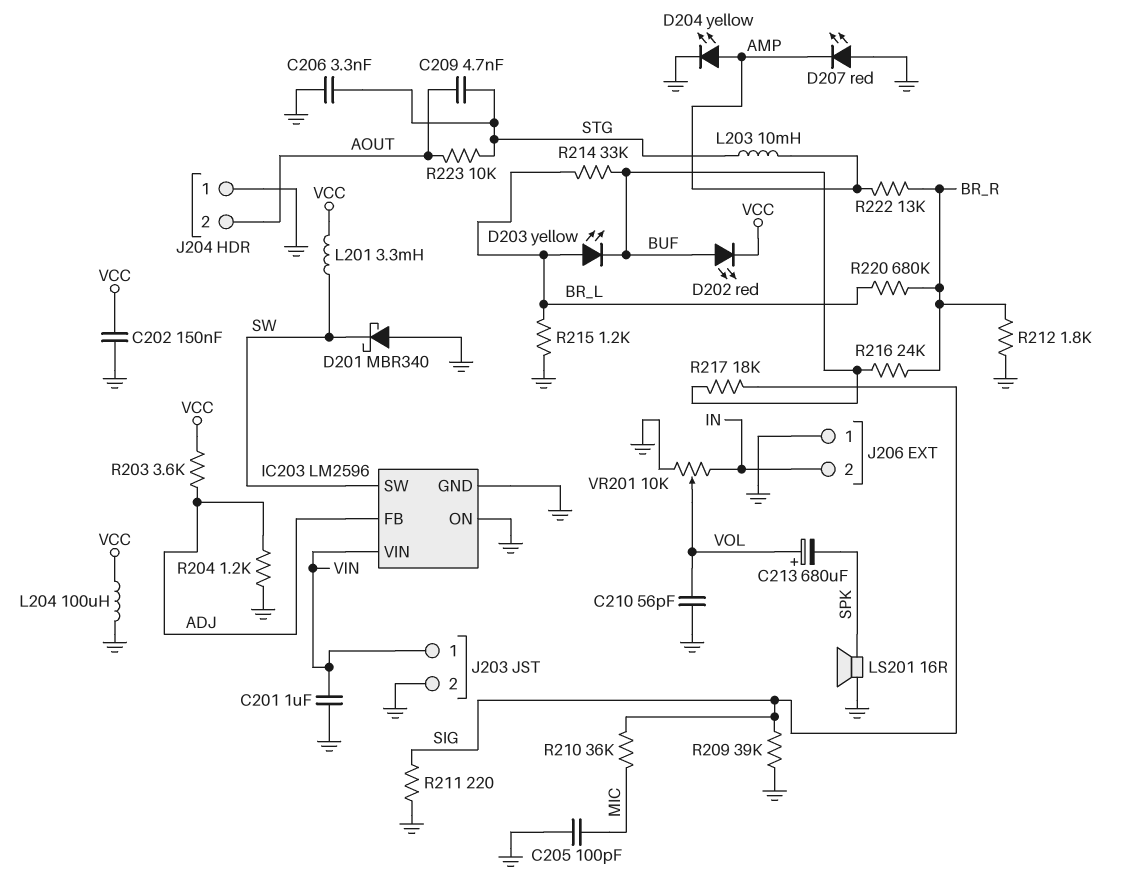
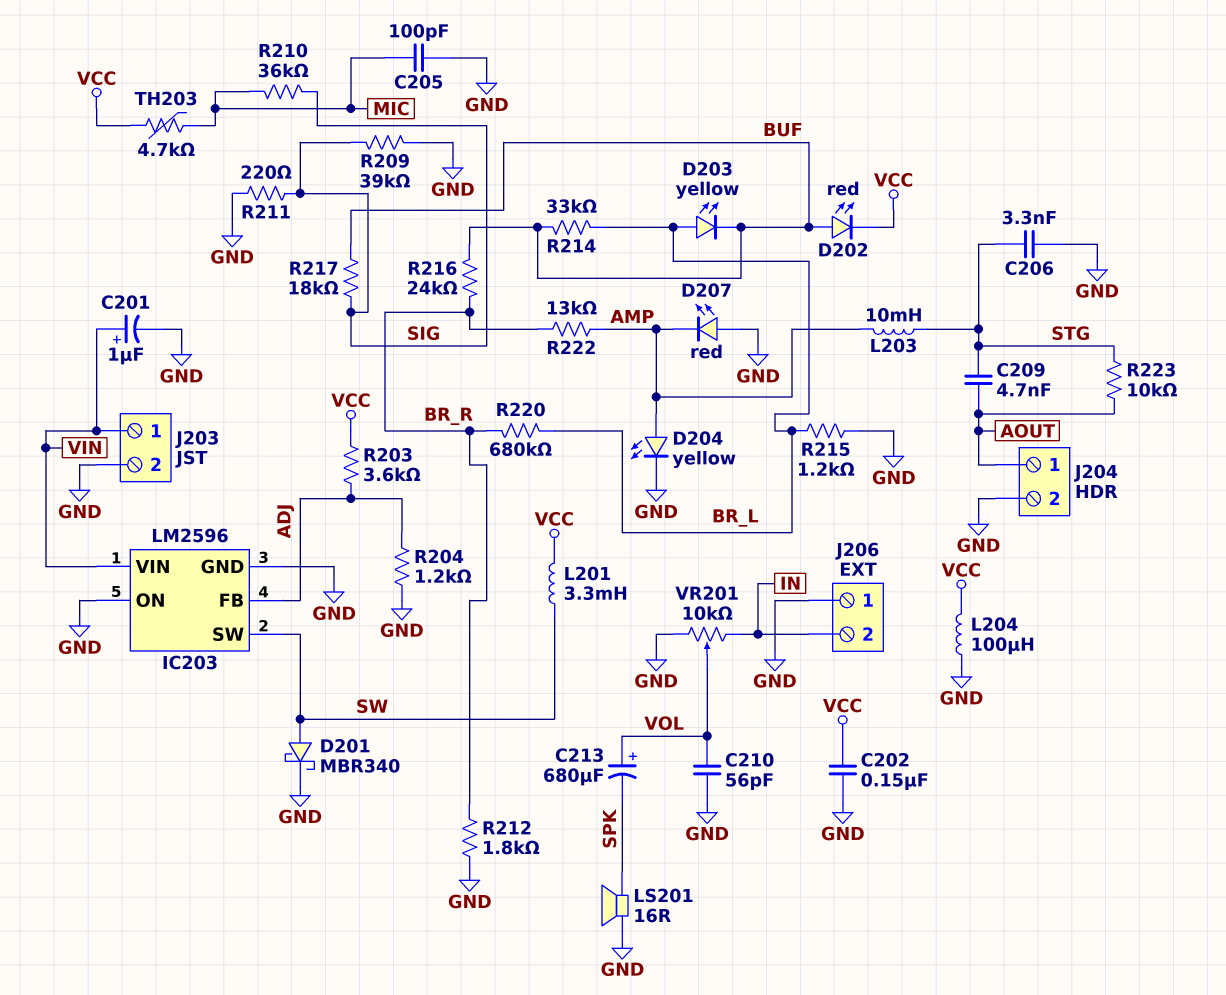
C201: 1uF (GND, VIN) -> 1uF (plus VIN, minus GND)
D201: schottky MBR340 (A GND, K SW) -> schottky MBR340 (A SW, K GND)
J204 pin 1: GND -> AOUT
J204 pin 2: AOUT -> GND
TH203: none -> 4.7k (MIC, VCC)

